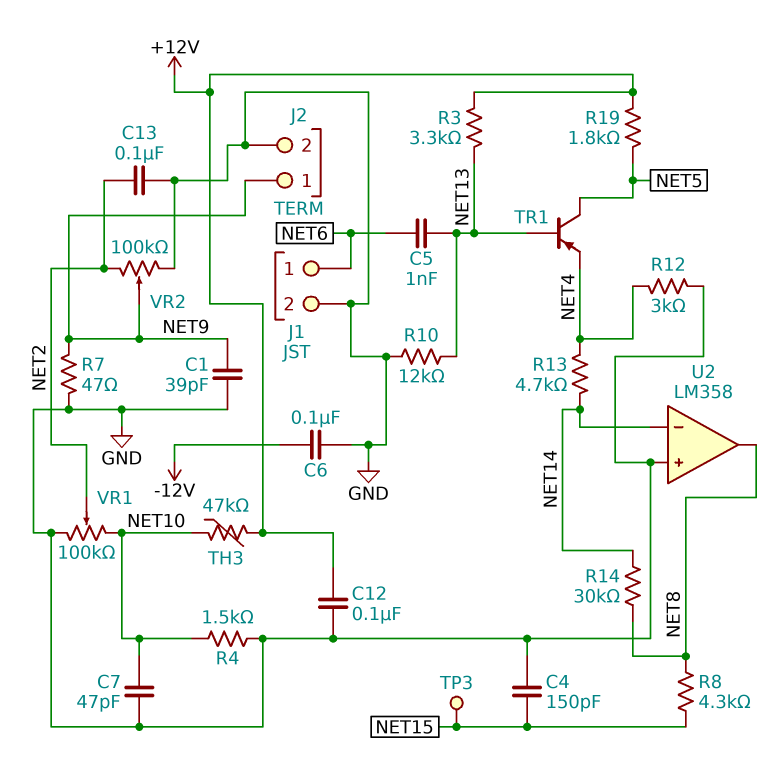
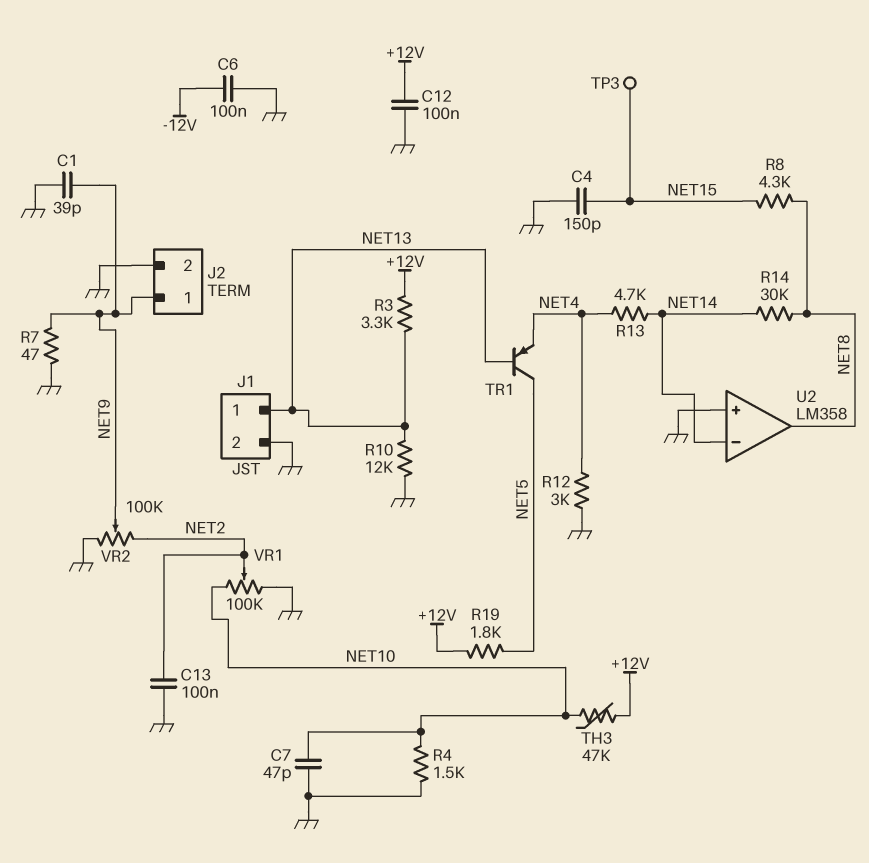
C5: 1nF (NET6, NET13) -> none
J1 pin 1: NET6 -> NET13

